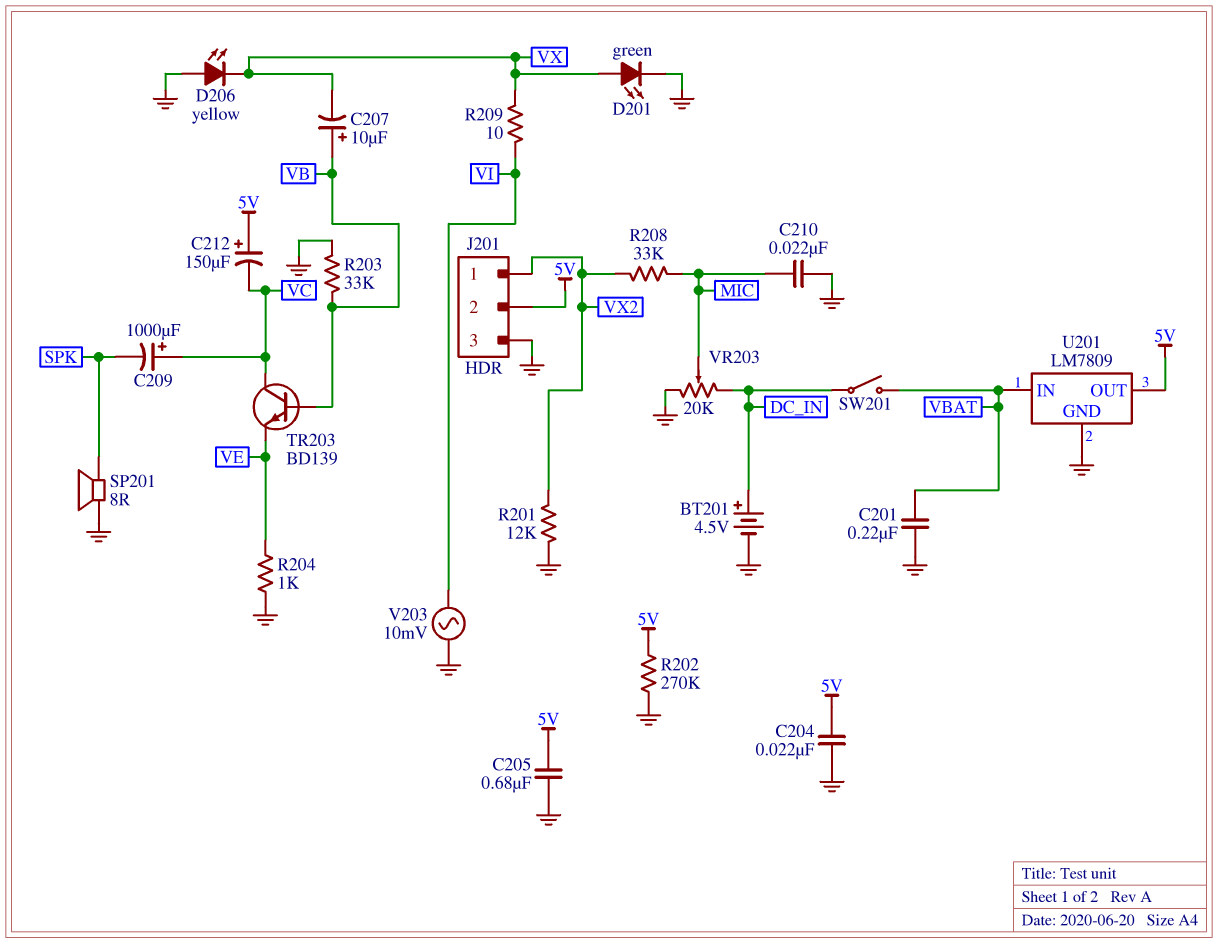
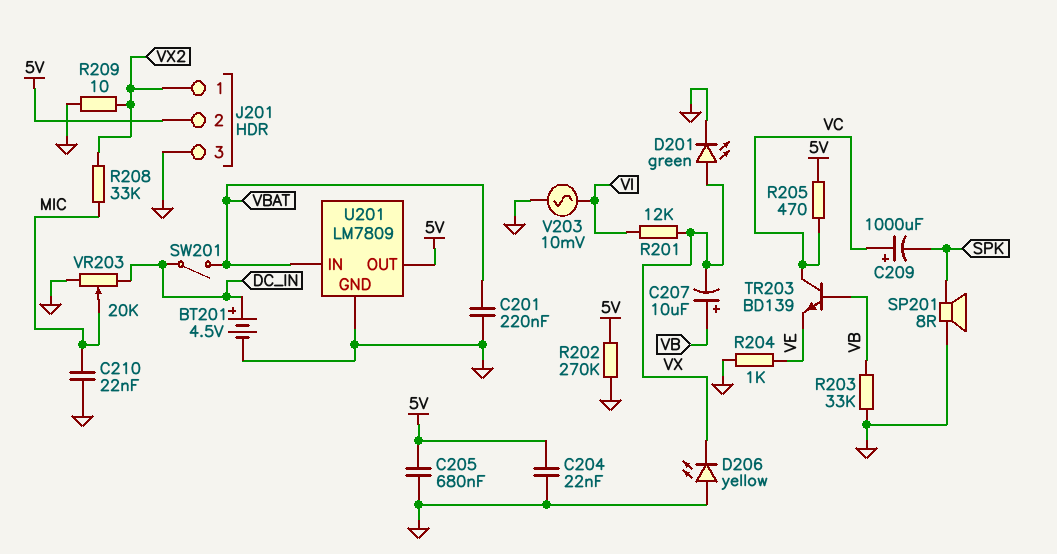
C212: 150uF (plus 5V, minus VC) -> none
R201: 12k (GND, VX2) -> 12k (VI, VX)
R205: none -> 470 (5V, VC)
R209: 10 (VI, VX) -> 10 (GND, VX2)

